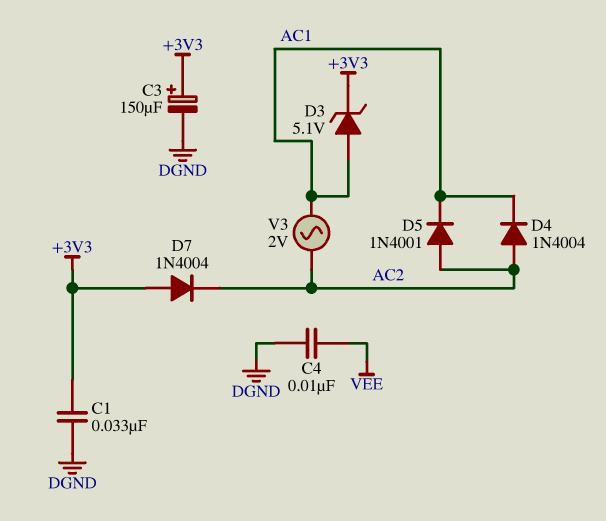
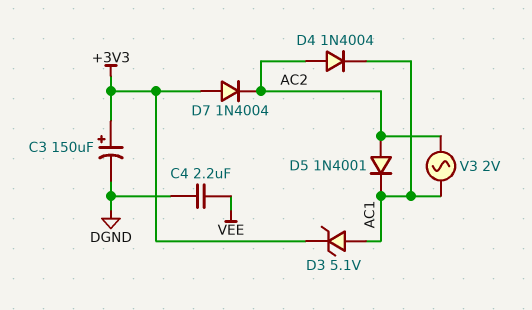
C1: 33nF (+3V3, DGND) -> none
C4: 10nF (DGND, VEE) -> 2.2uF (DGND, VEE)

